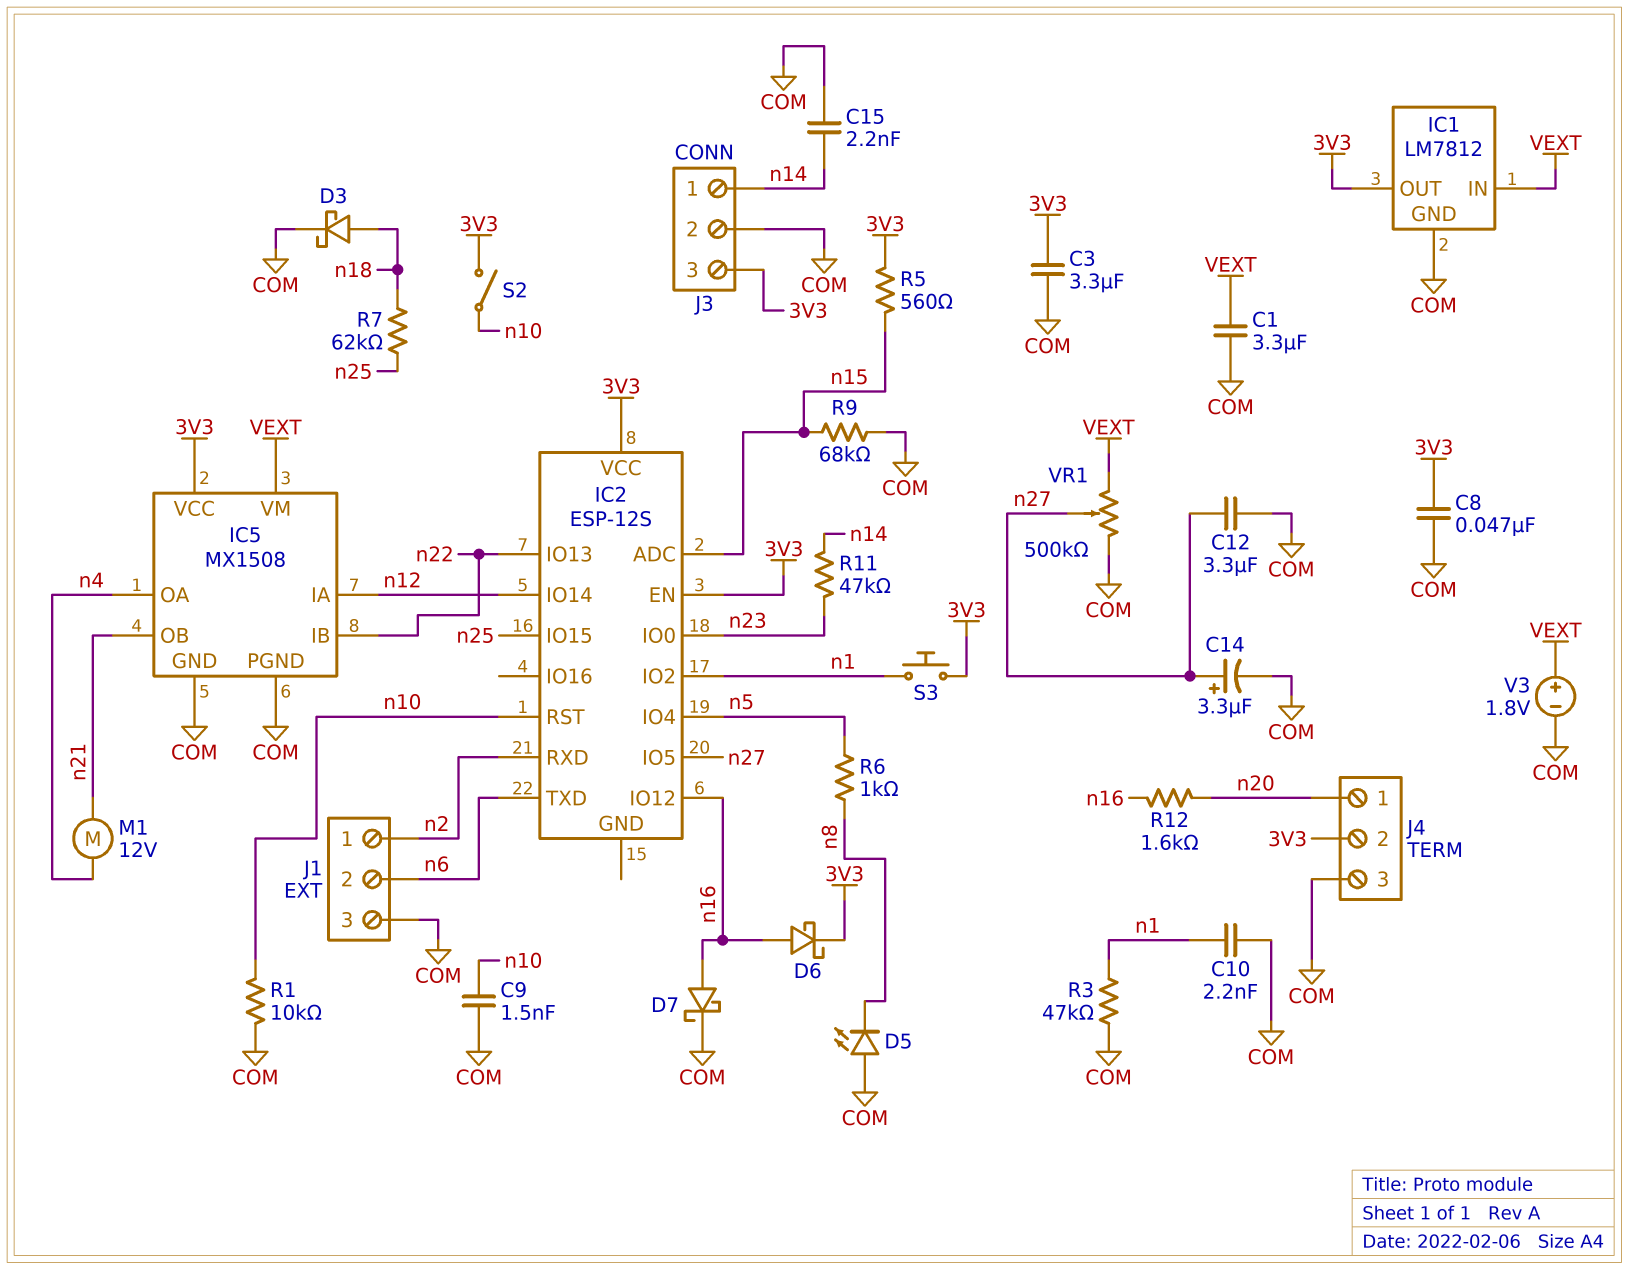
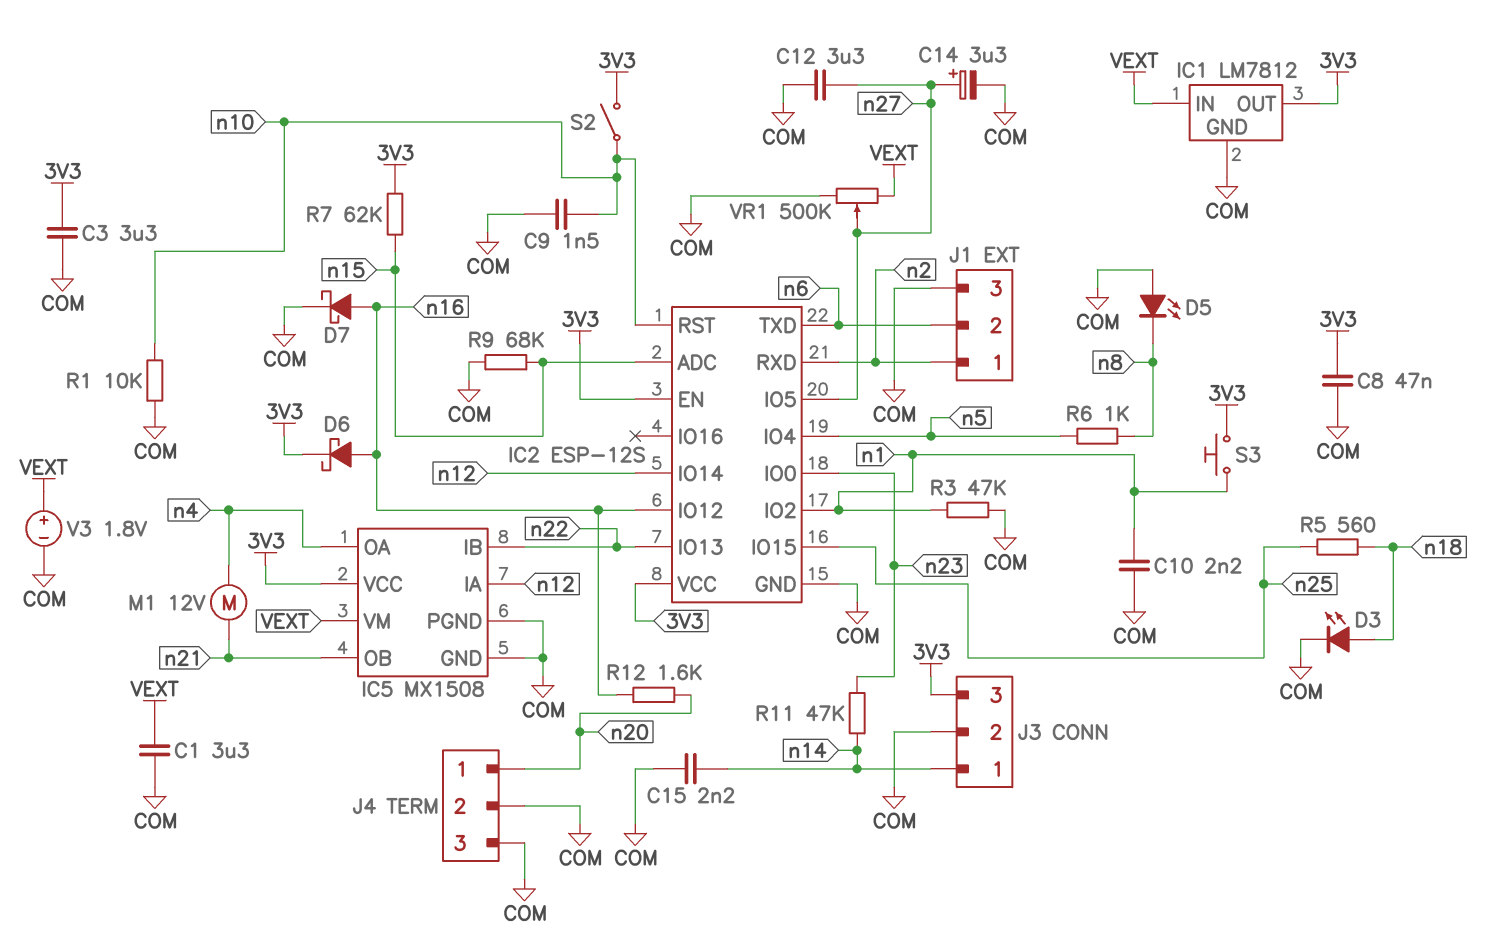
D3: schottky (A n18, K COM) -> LED (A n18, K COM)
IC2 pin GND: none -> COM
J4 pin 2: 3V3 -> COM
R5: 560 (3V3, n15) -> 560 (n18, n25)
R7: 62k (n18, n25) -> 62k (3V3, n15)

